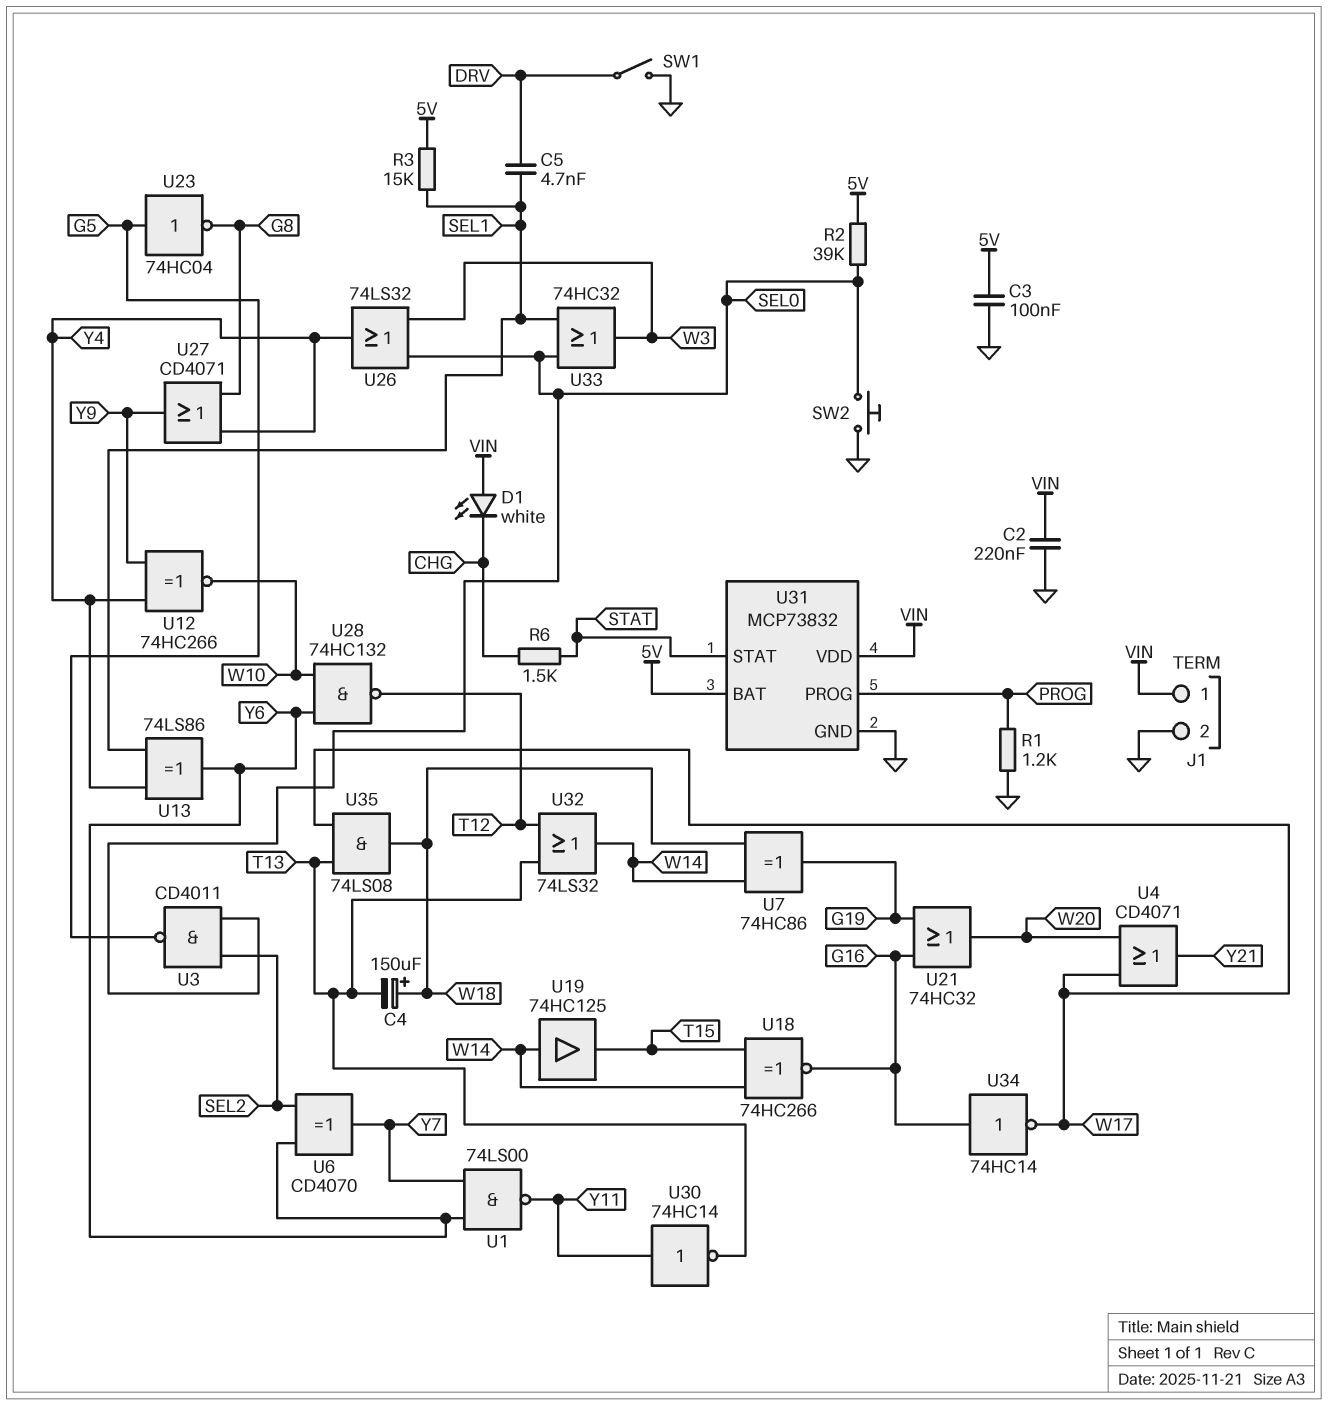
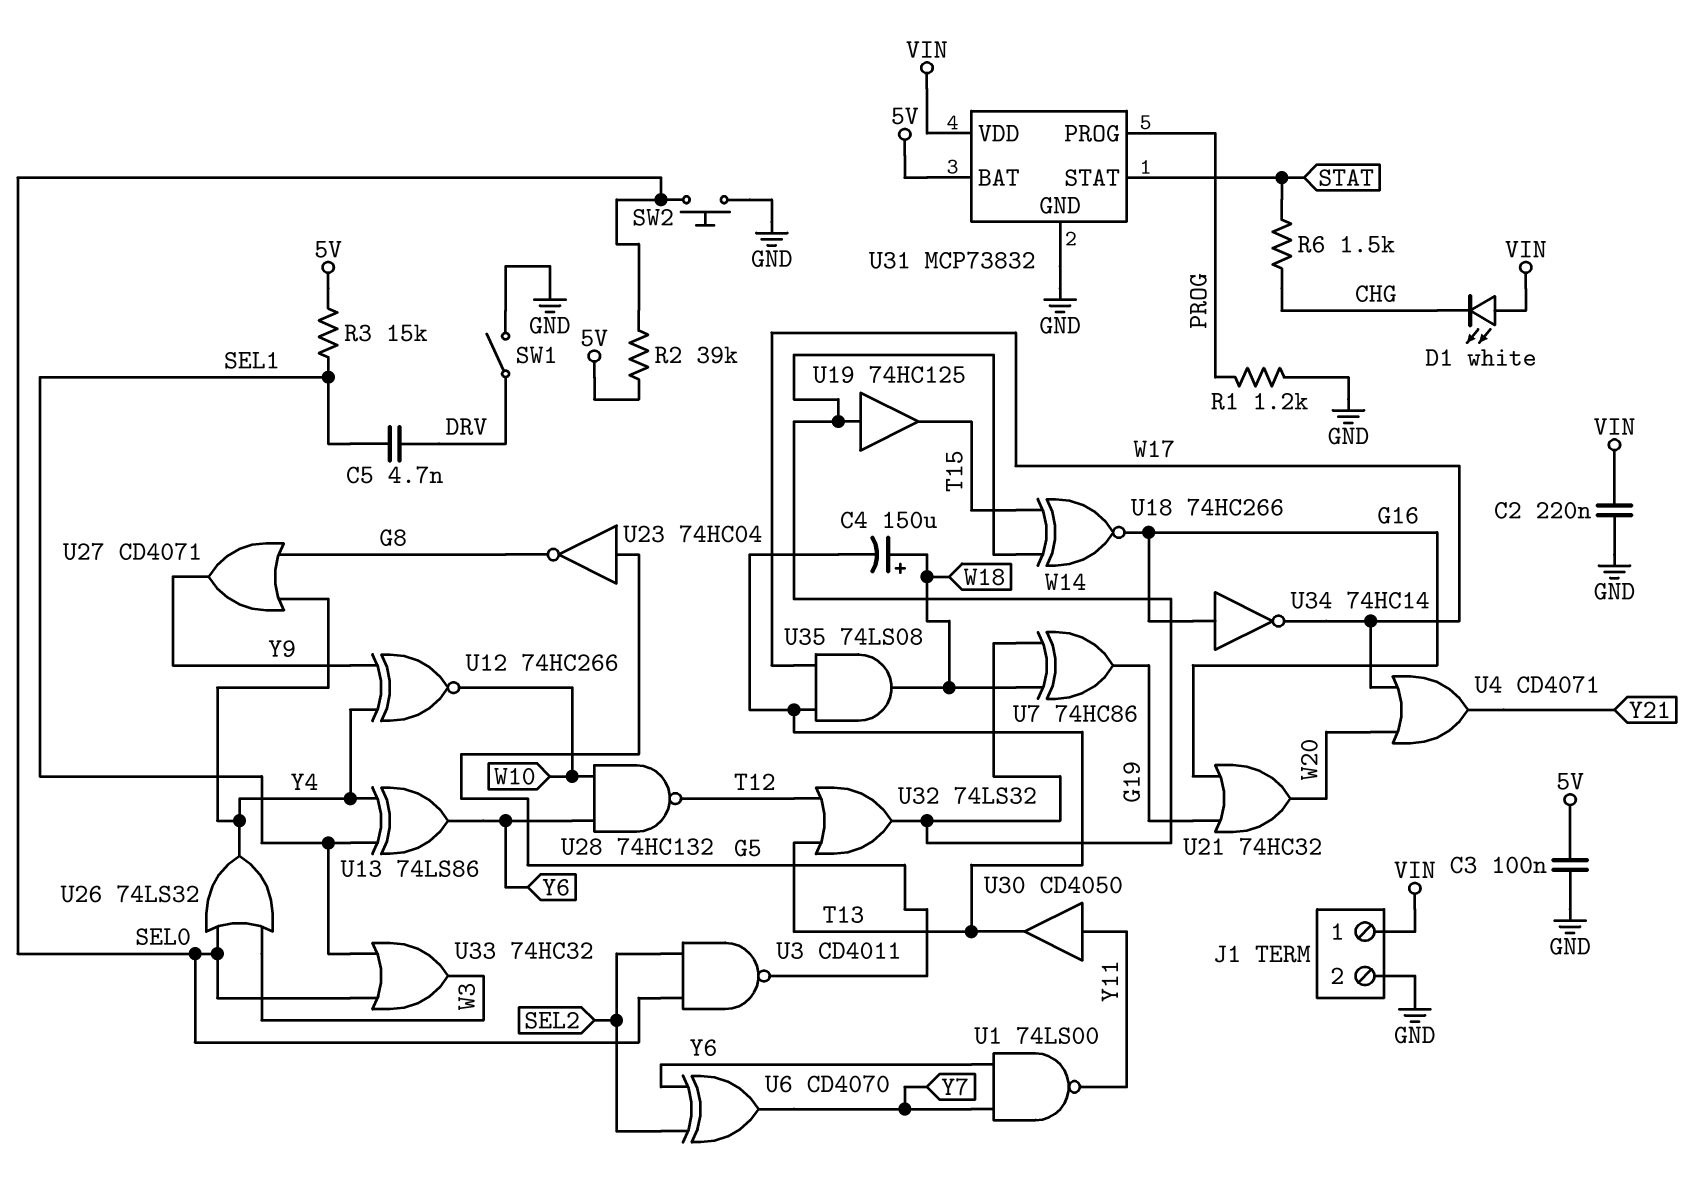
U30: NOT 74HC14 (in Y11, out T13) -> buffer CD4050 (in Y11, out T13)

